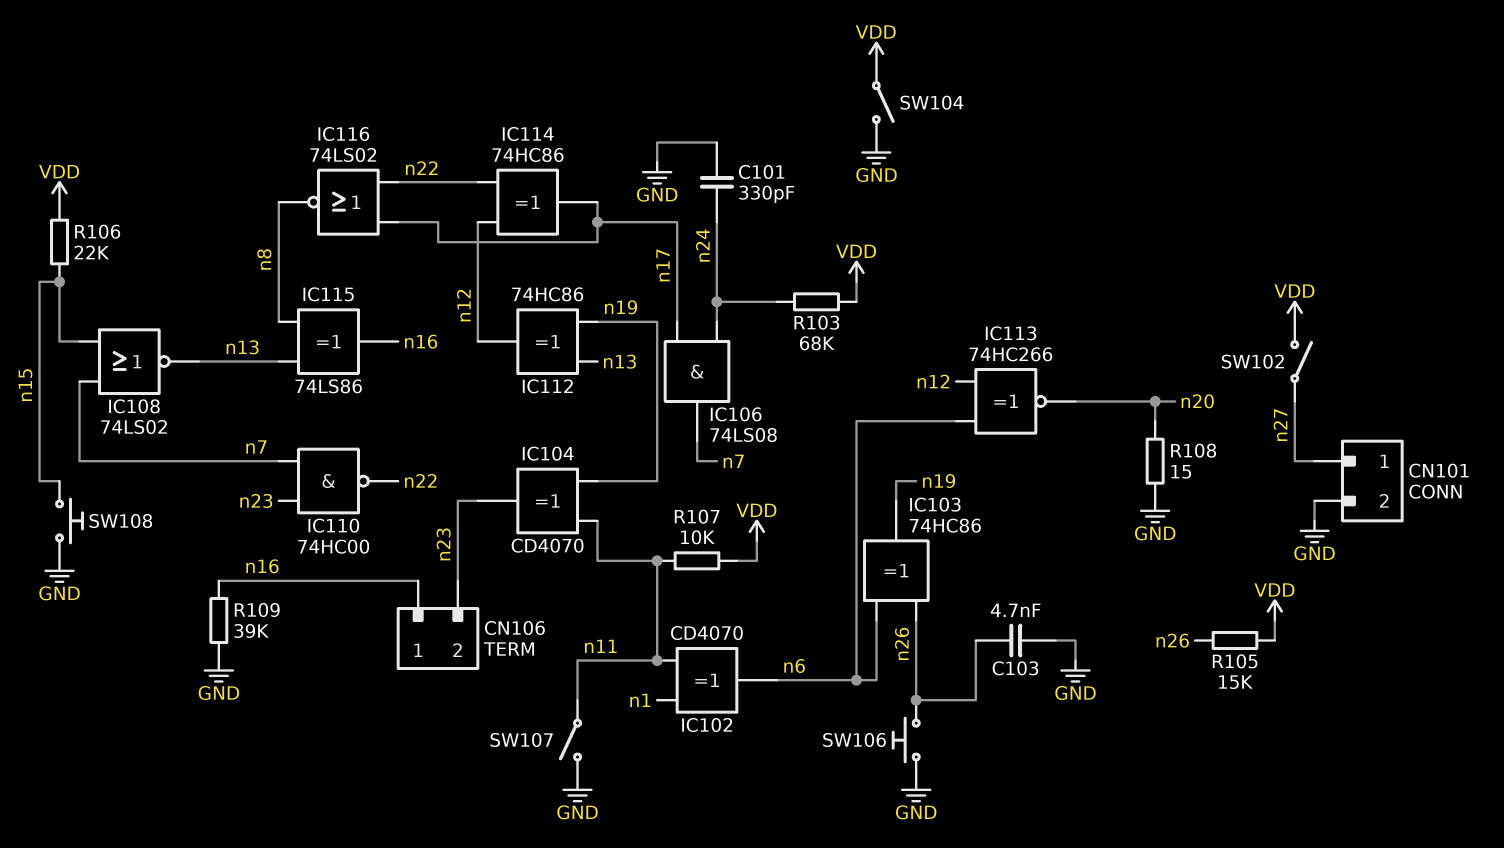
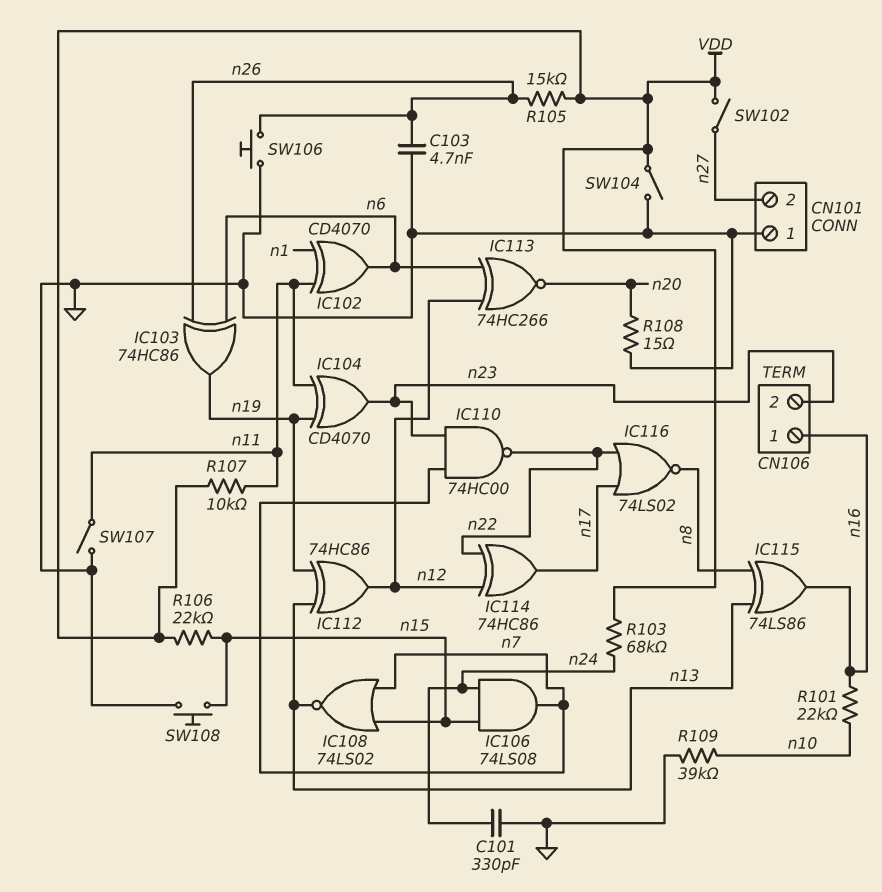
CN101 pin 1: n27 -> GND
CN101 pin 2: GND -> n27
IC106: AND 74LS08 (in n17, in n24, out n7) -> AND 74LS08 (in n15, in n24, out n7)
R101: none -> 22k (n10, n16)
R109: 39k (GND, n16) -> 39k (GND, n10)

